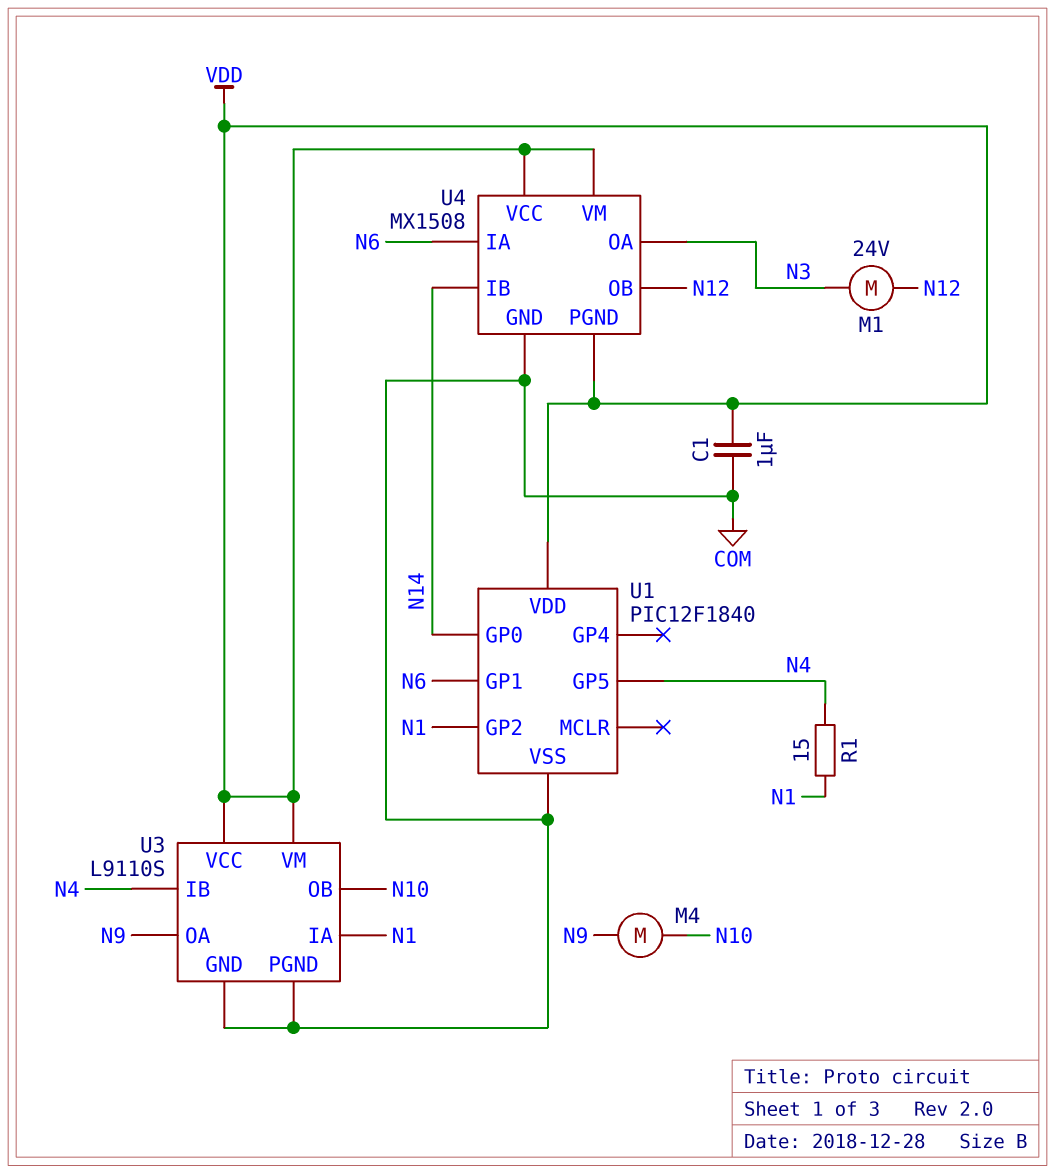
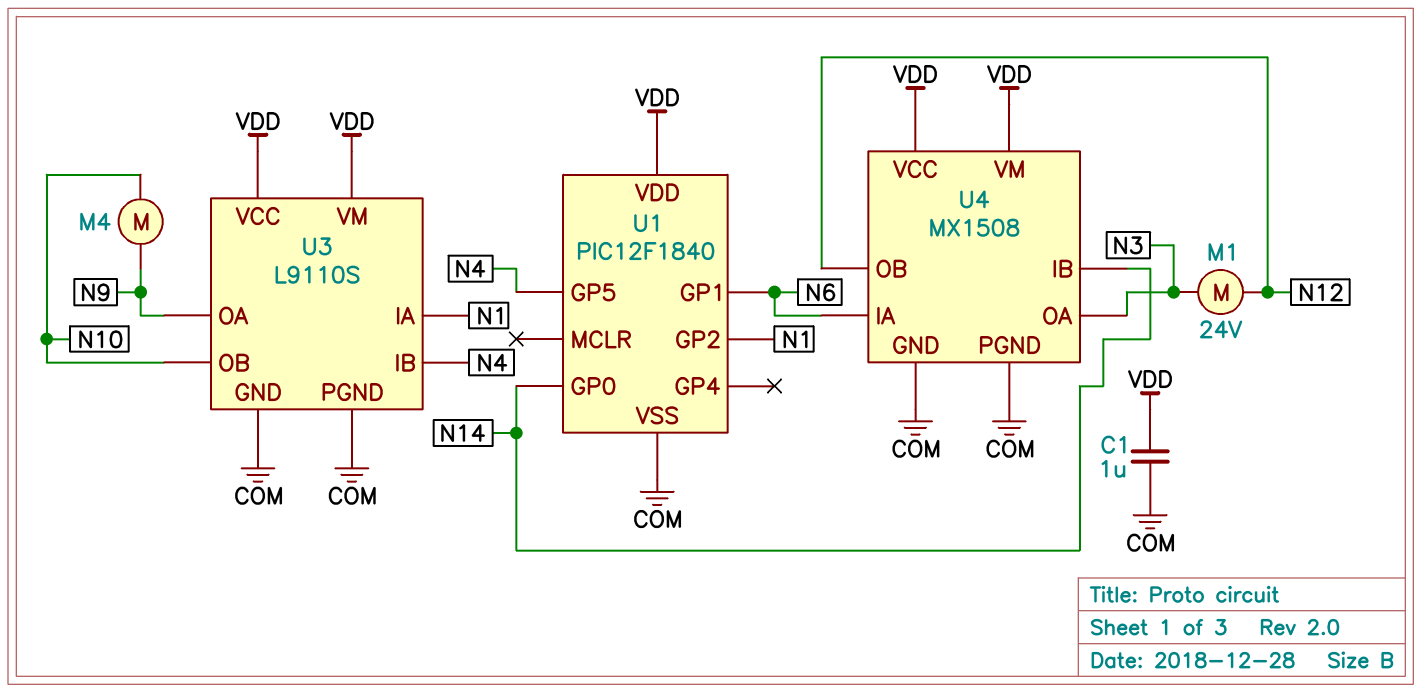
R1: 15 (N1, N4) -> none
U4 pin PGND: VDD -> COM

